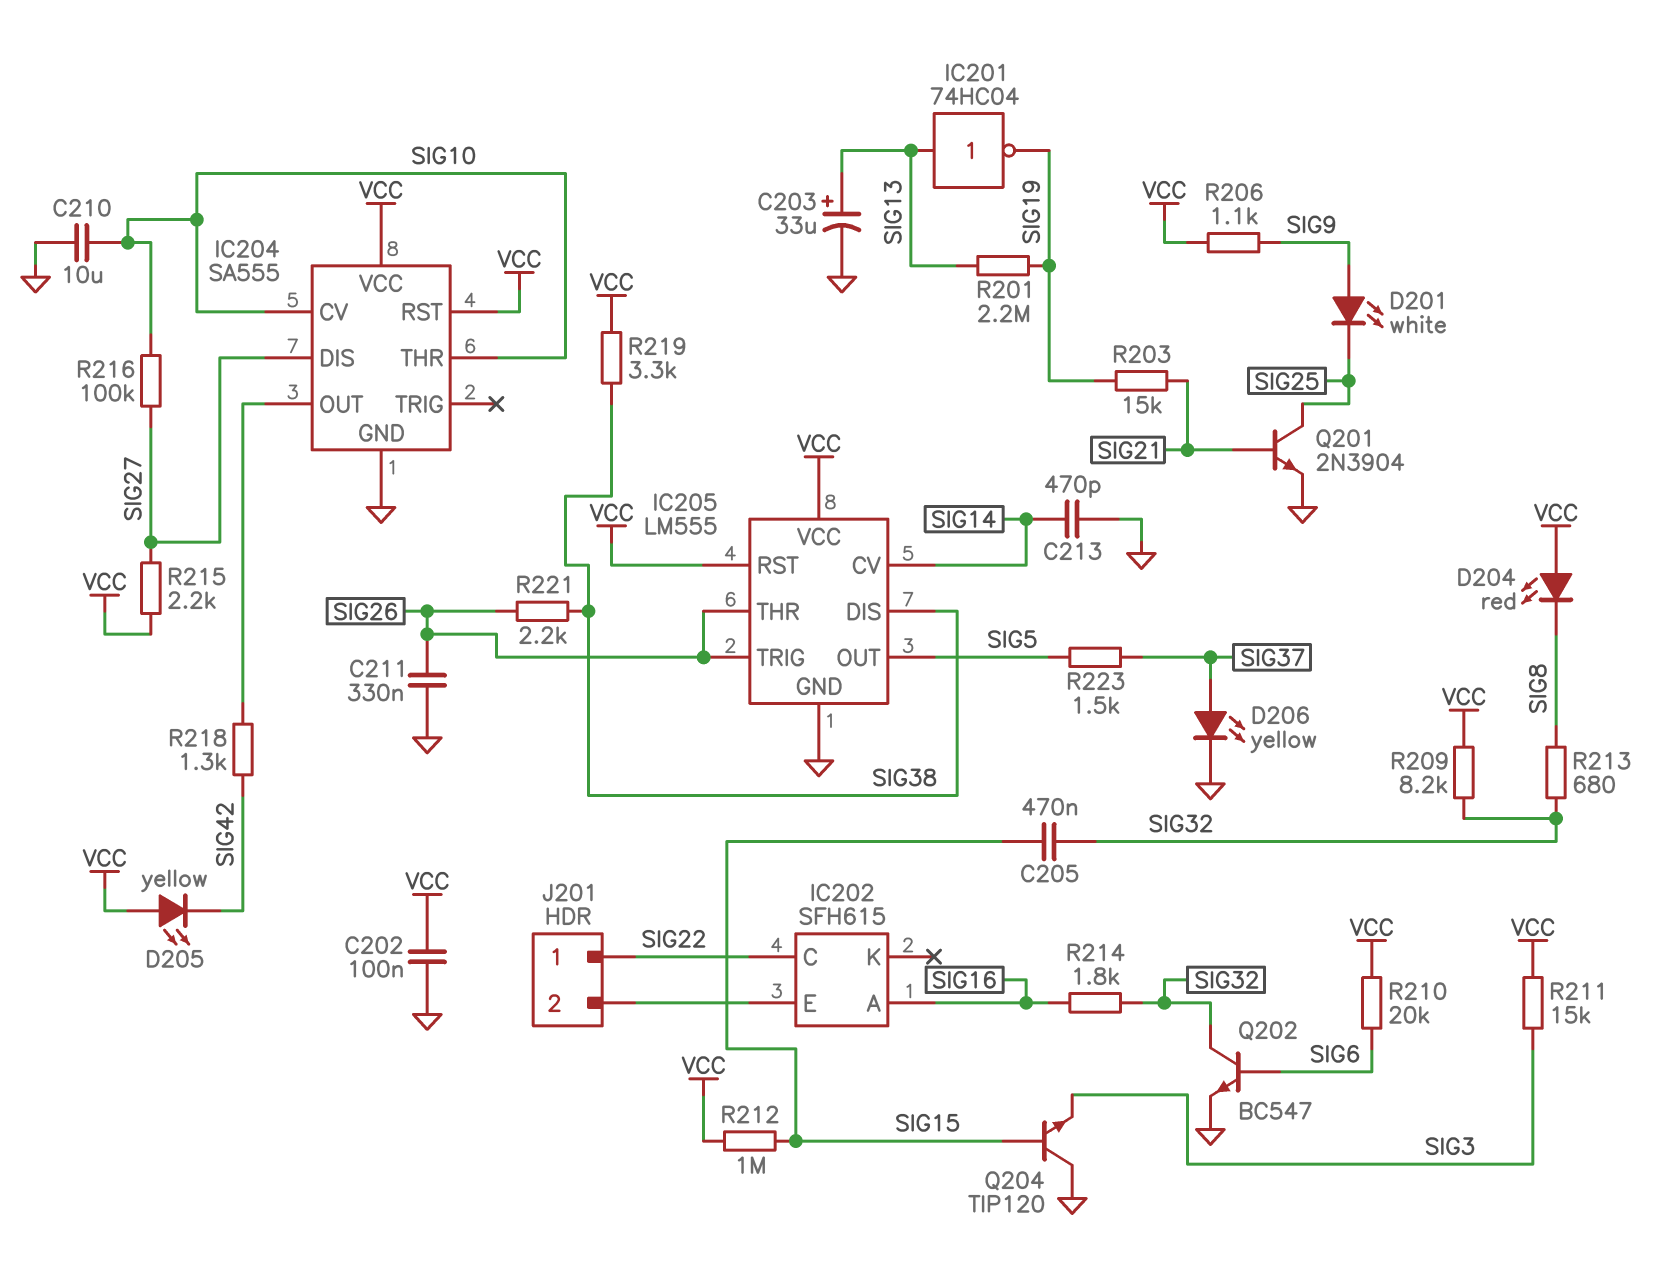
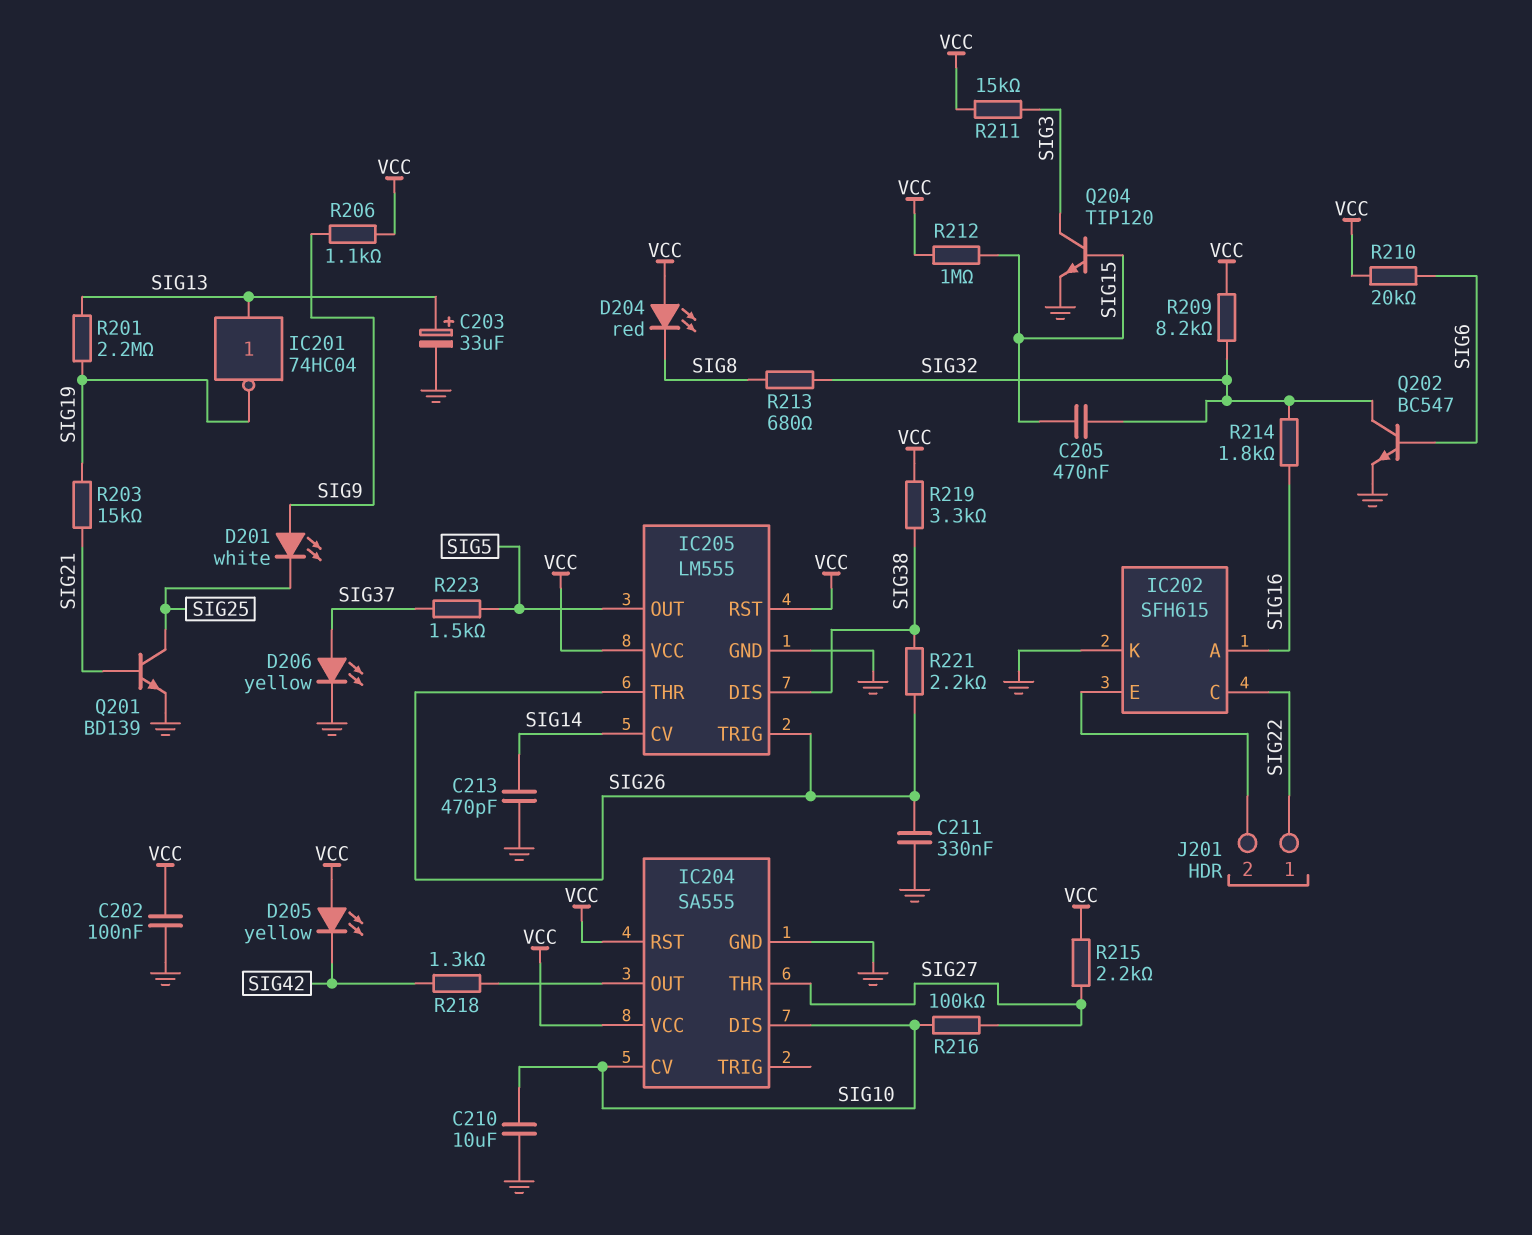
IC202 pin K: none -> GND
IC204 pin DIS: SIG27 -> SIG10
IC204 pin THR: SIG10 -> SIG27
Q201: NPN 2N3904 (B SIG21, C SIG25, E GND) -> NPN BD139 (B SIG21, C SIG25, E GND)
Q204: NPN TIP120 (B SIG15, C GND, E SIG3) -> NPN TIP120 (B SIG15, C SIG3, E GND)

